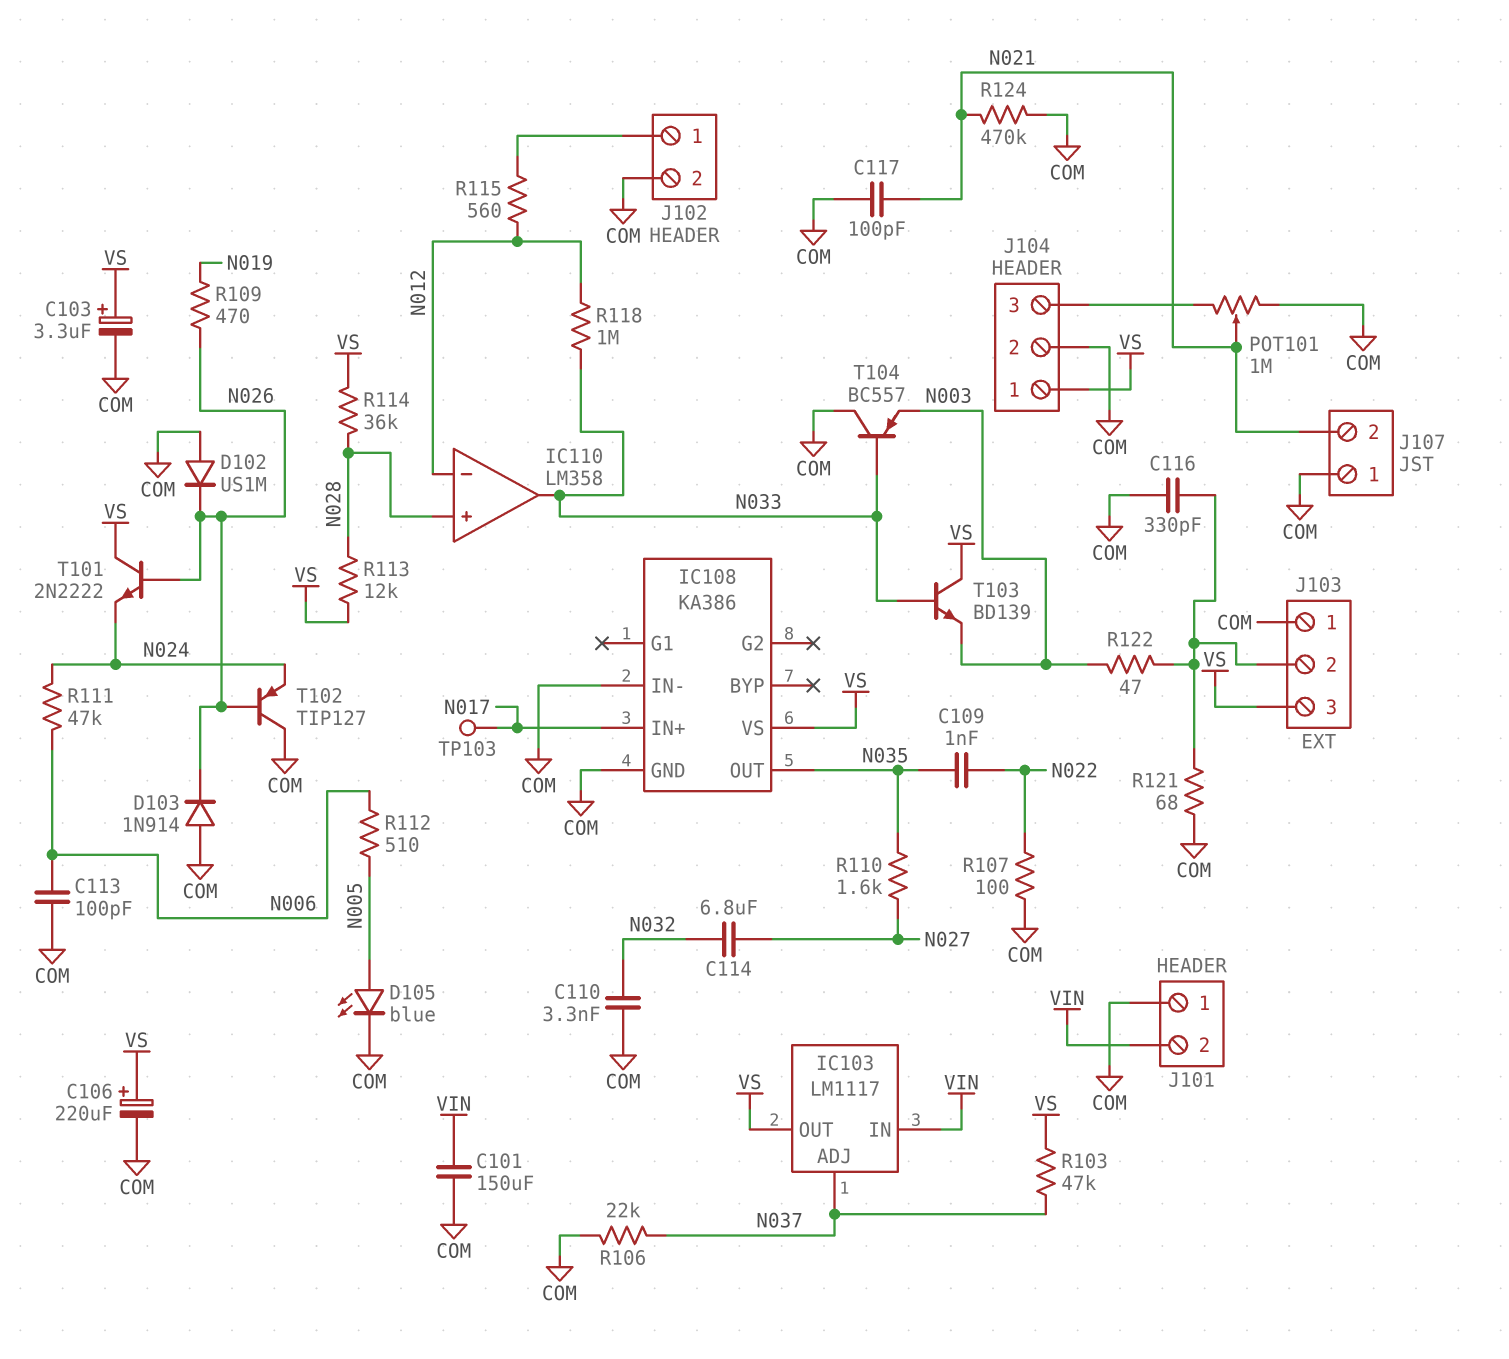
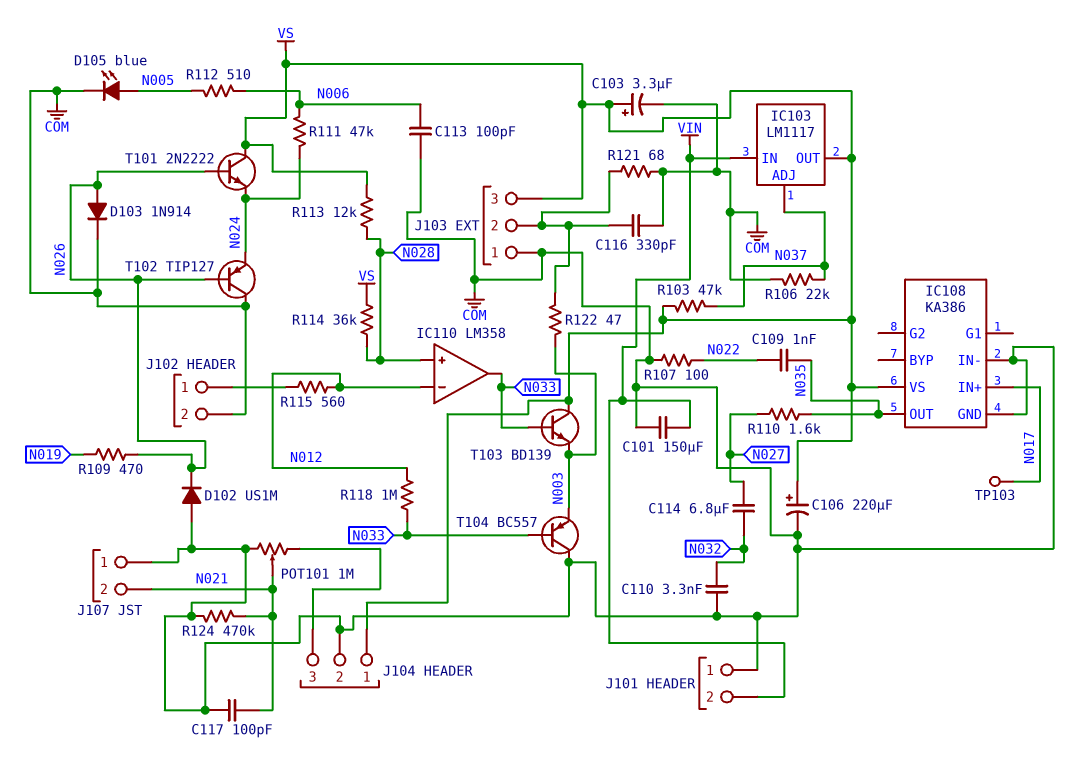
D103: diode 1N914 (A COM, K N026) -> diode 1N914 (A N026, K COM)

